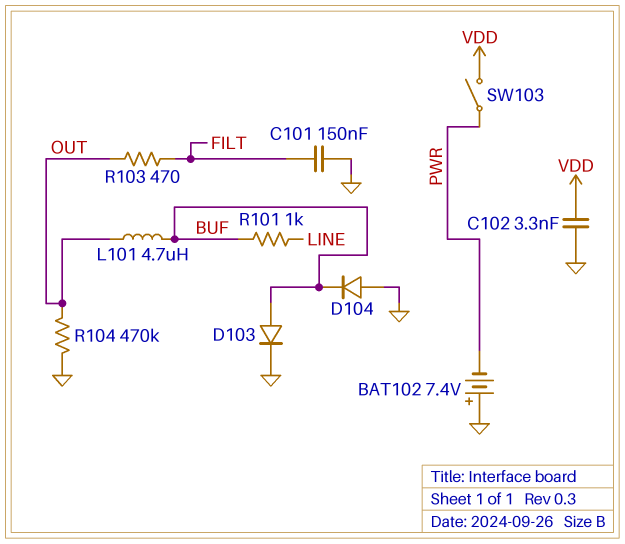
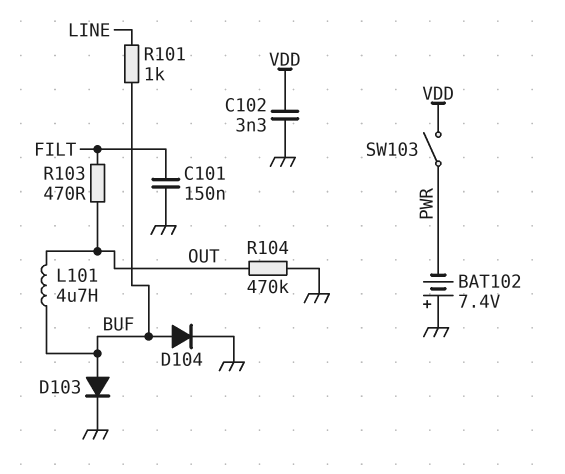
D104: diode (A GND, K BUF) -> diode (A BUF, K GND)

